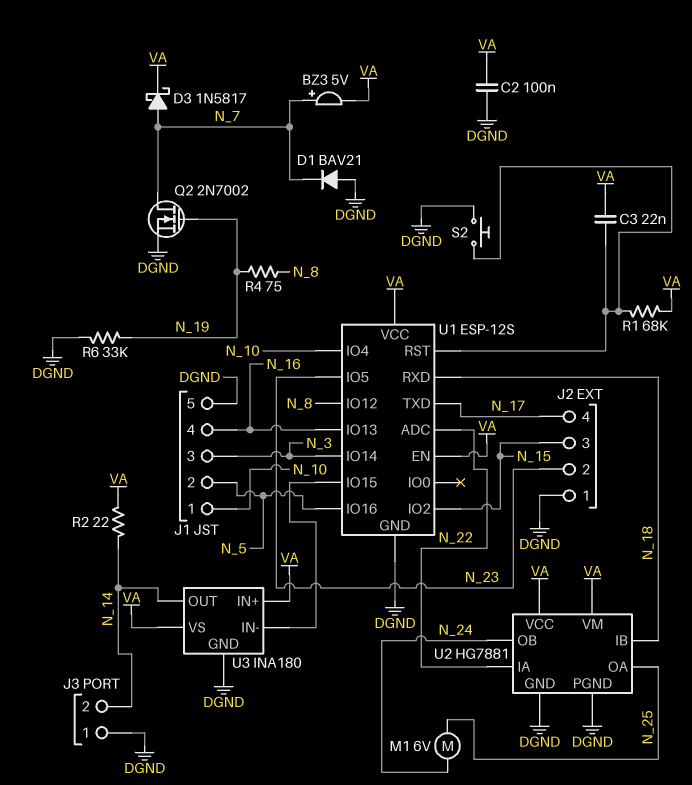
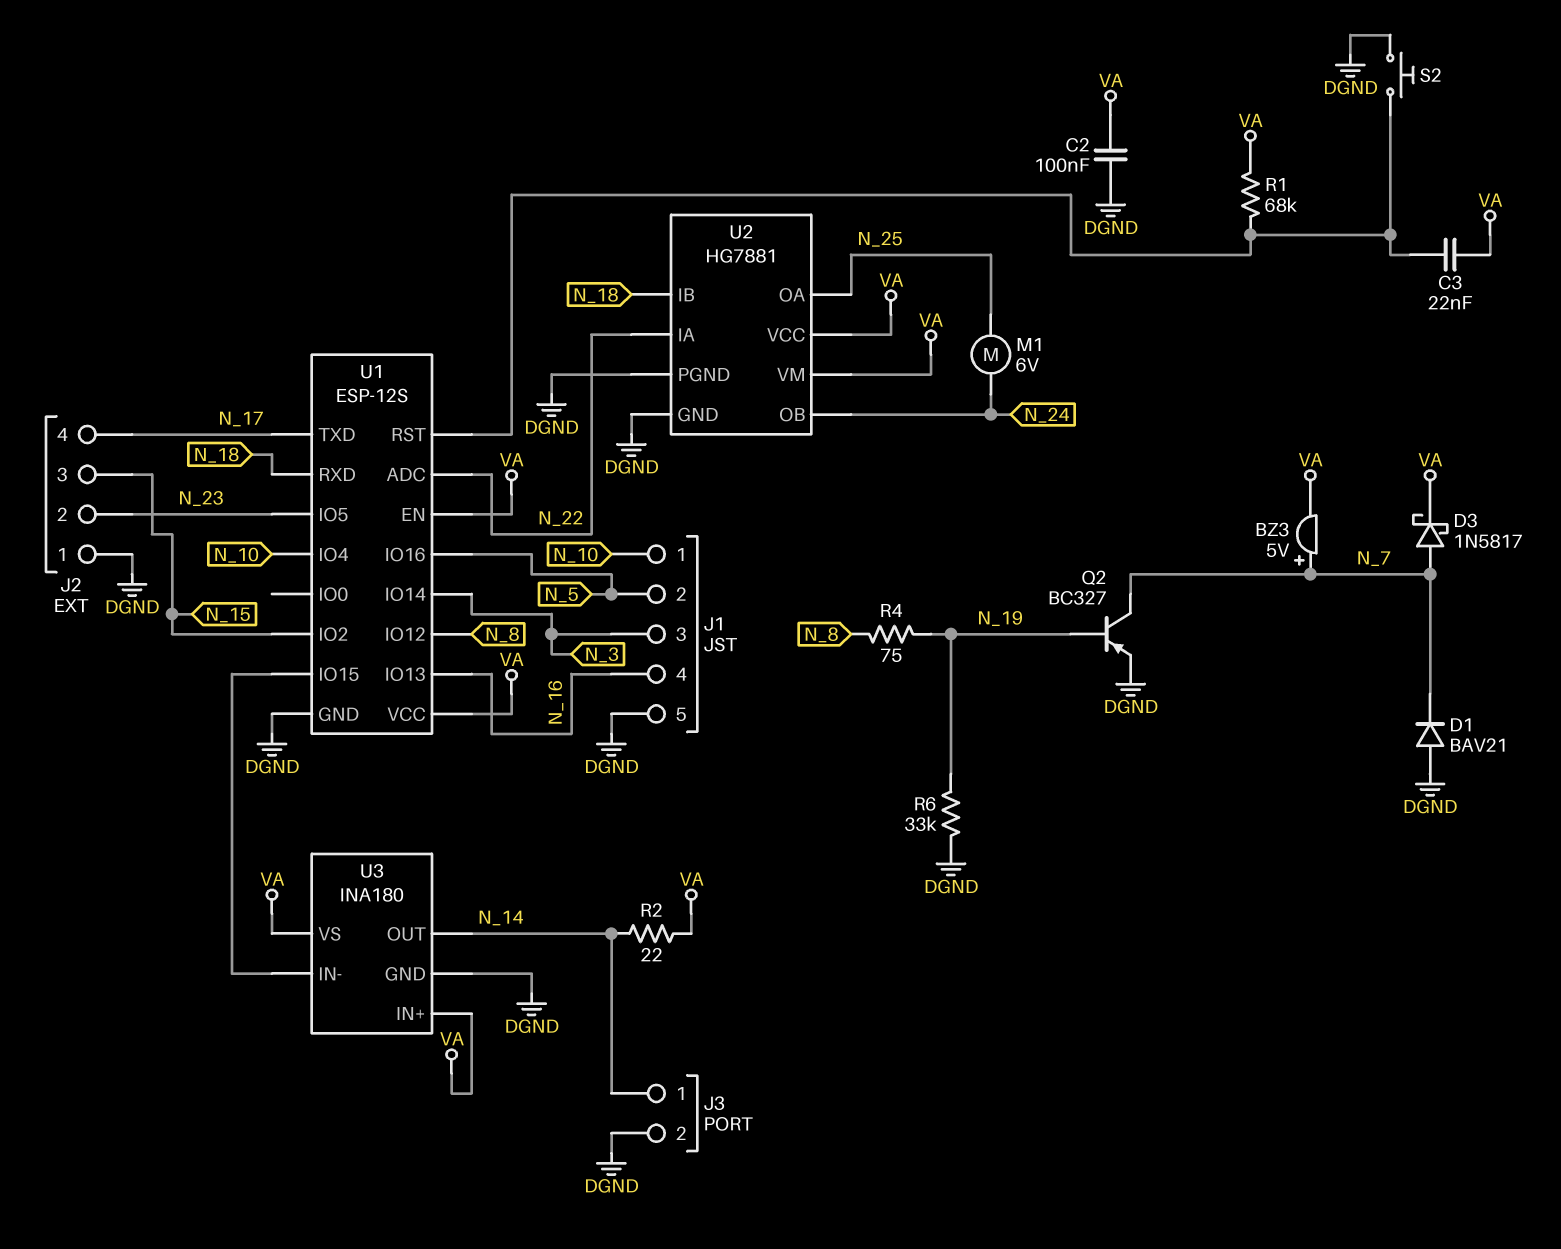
J3 pin 1: DGND -> N_14
J3 pin 2: N_14 -> DGND
Q2: NMOS 2N7002 (G N_19, D N_7, S DGND) -> PNP BC327 (B N_19, C N_7, E DGND)

